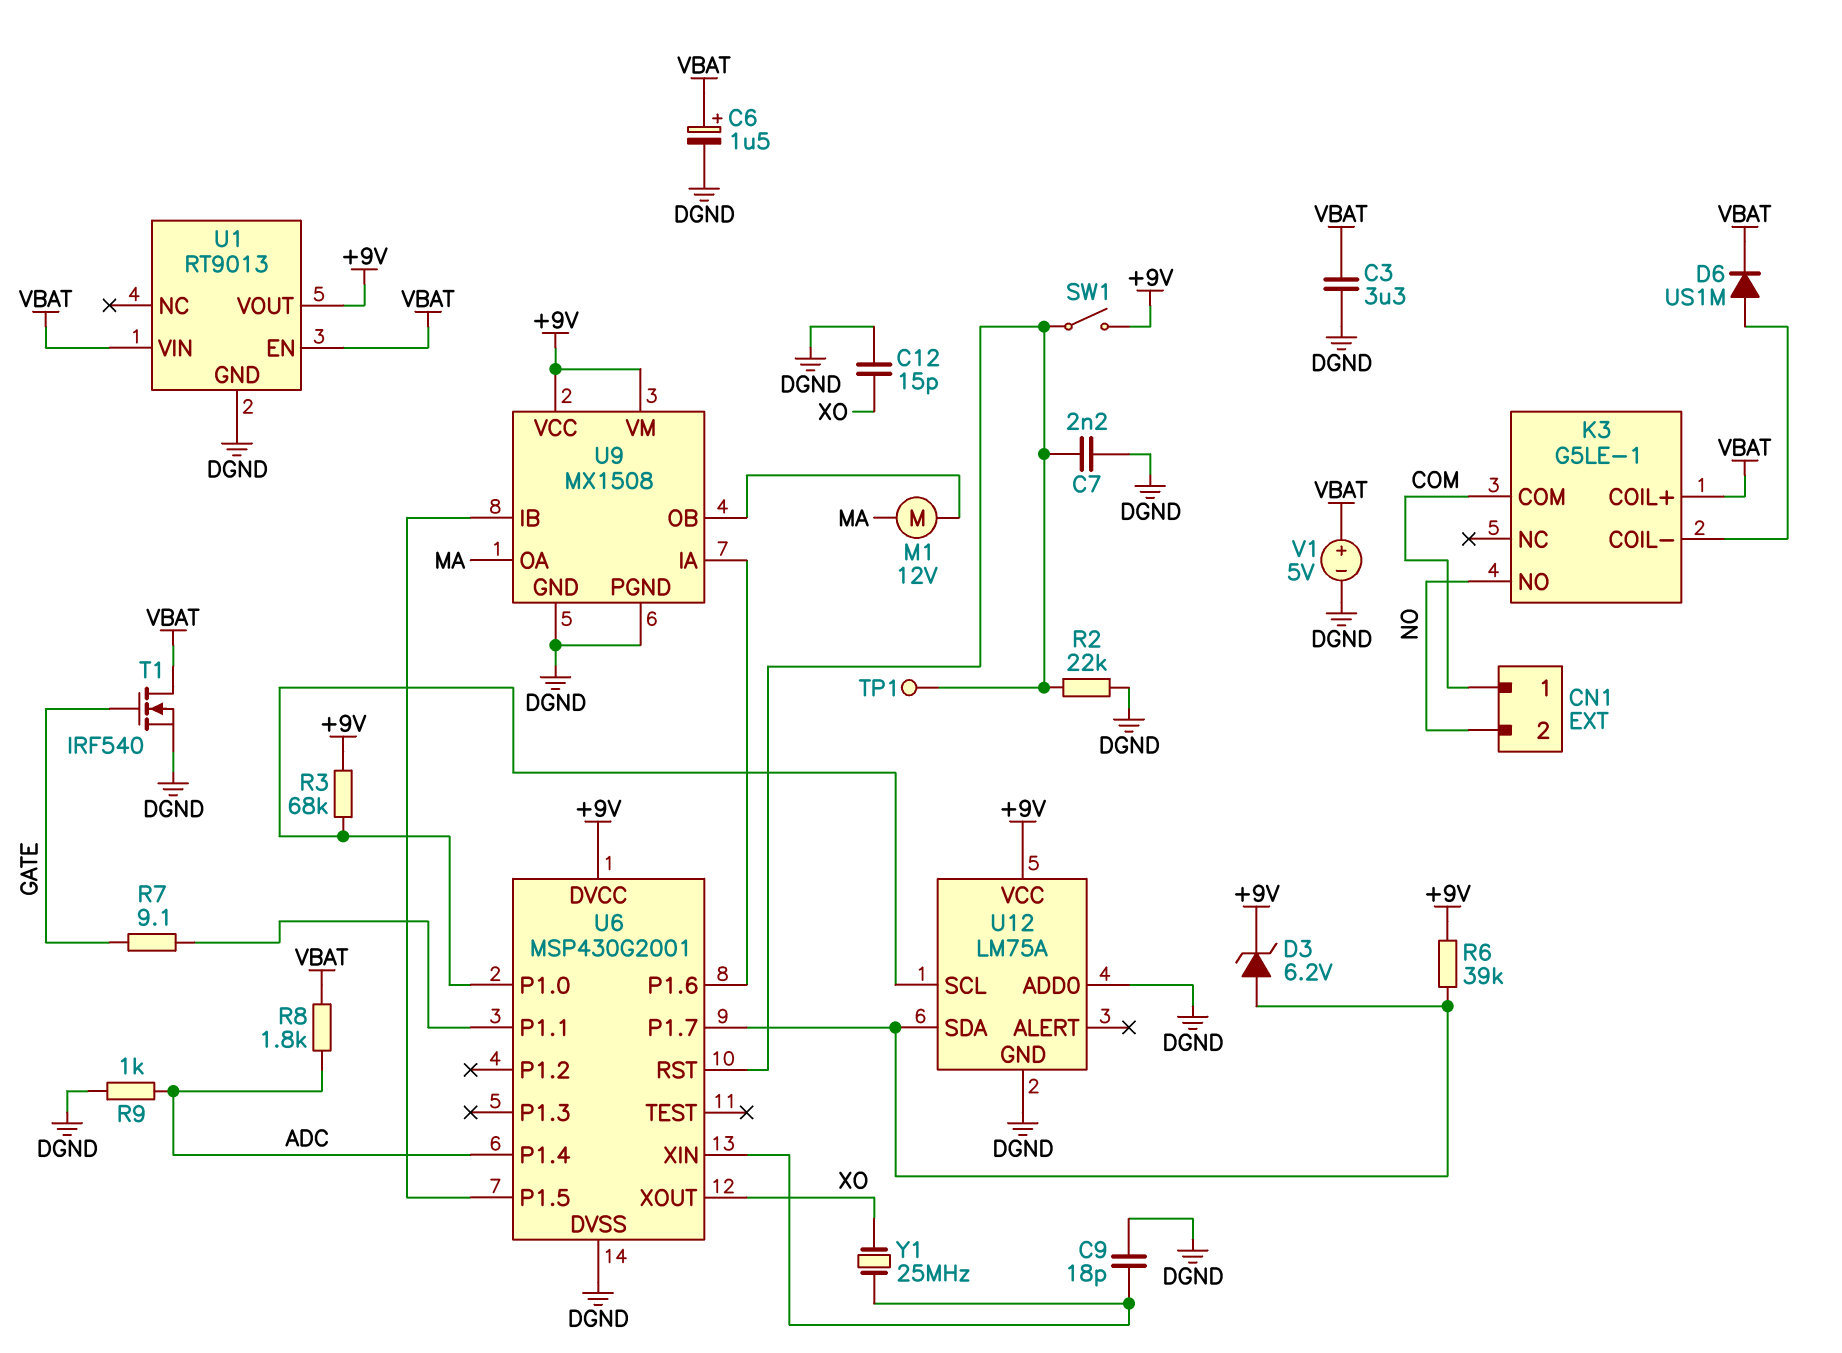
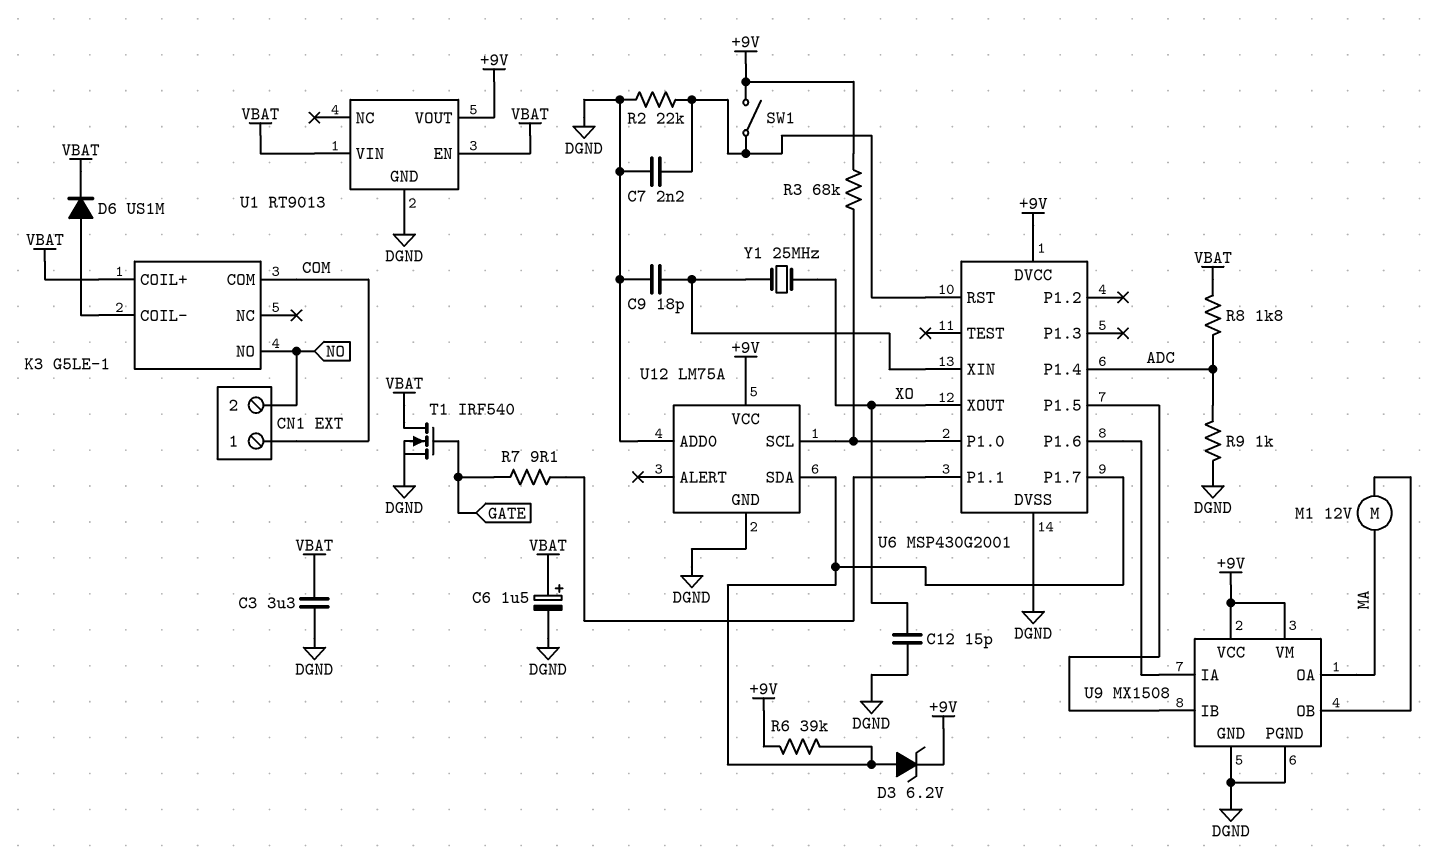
TP1: test point (U6/RST) -> none
V1: 5V (plus VBAT, minus DGND) -> none

